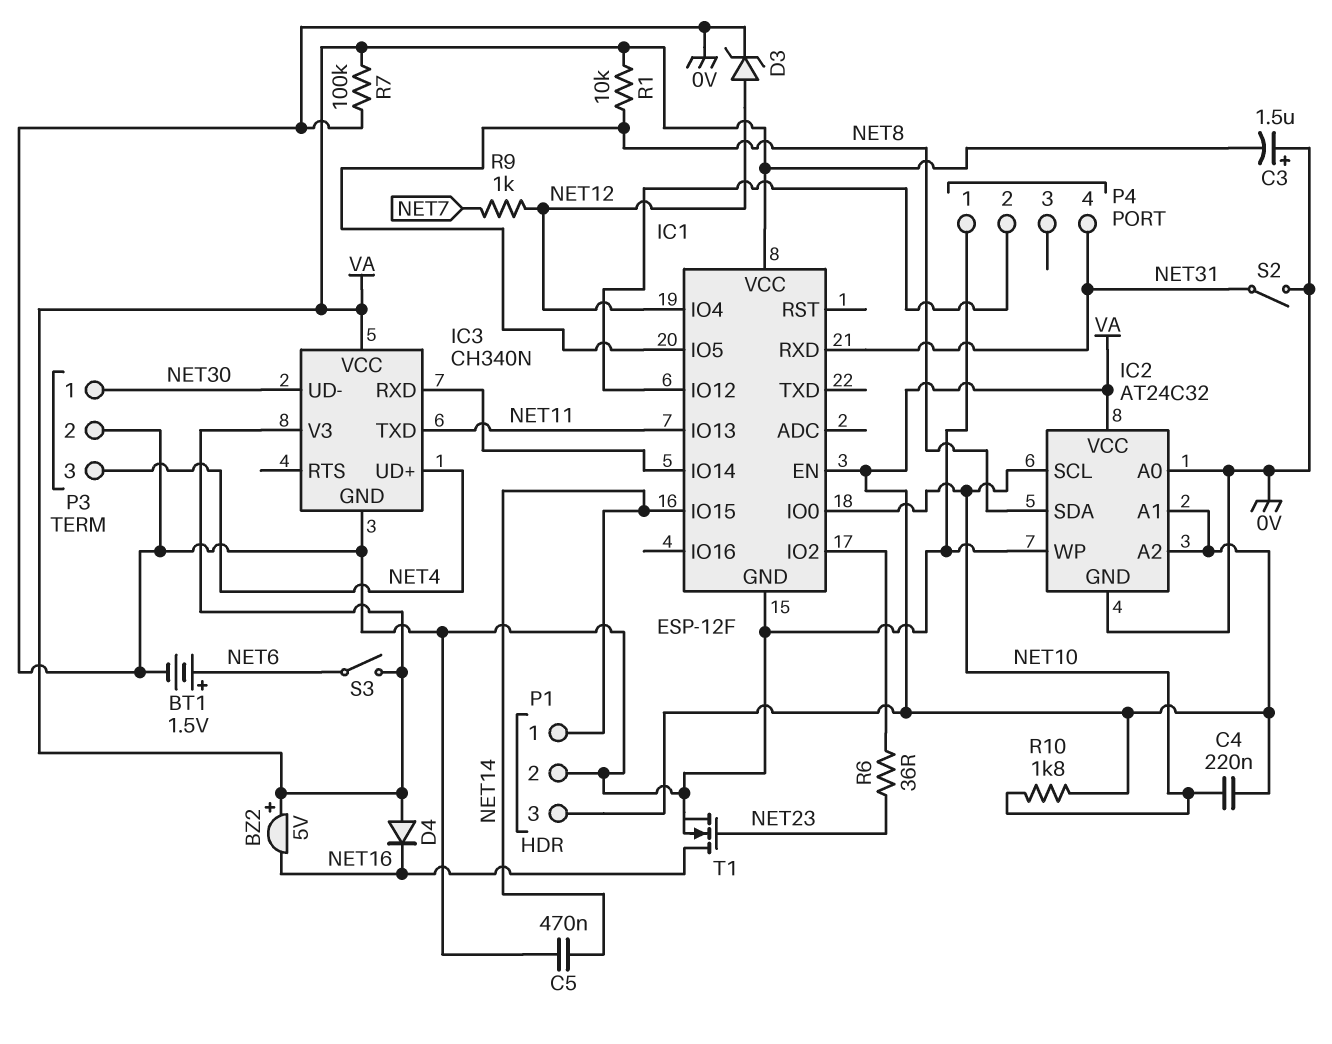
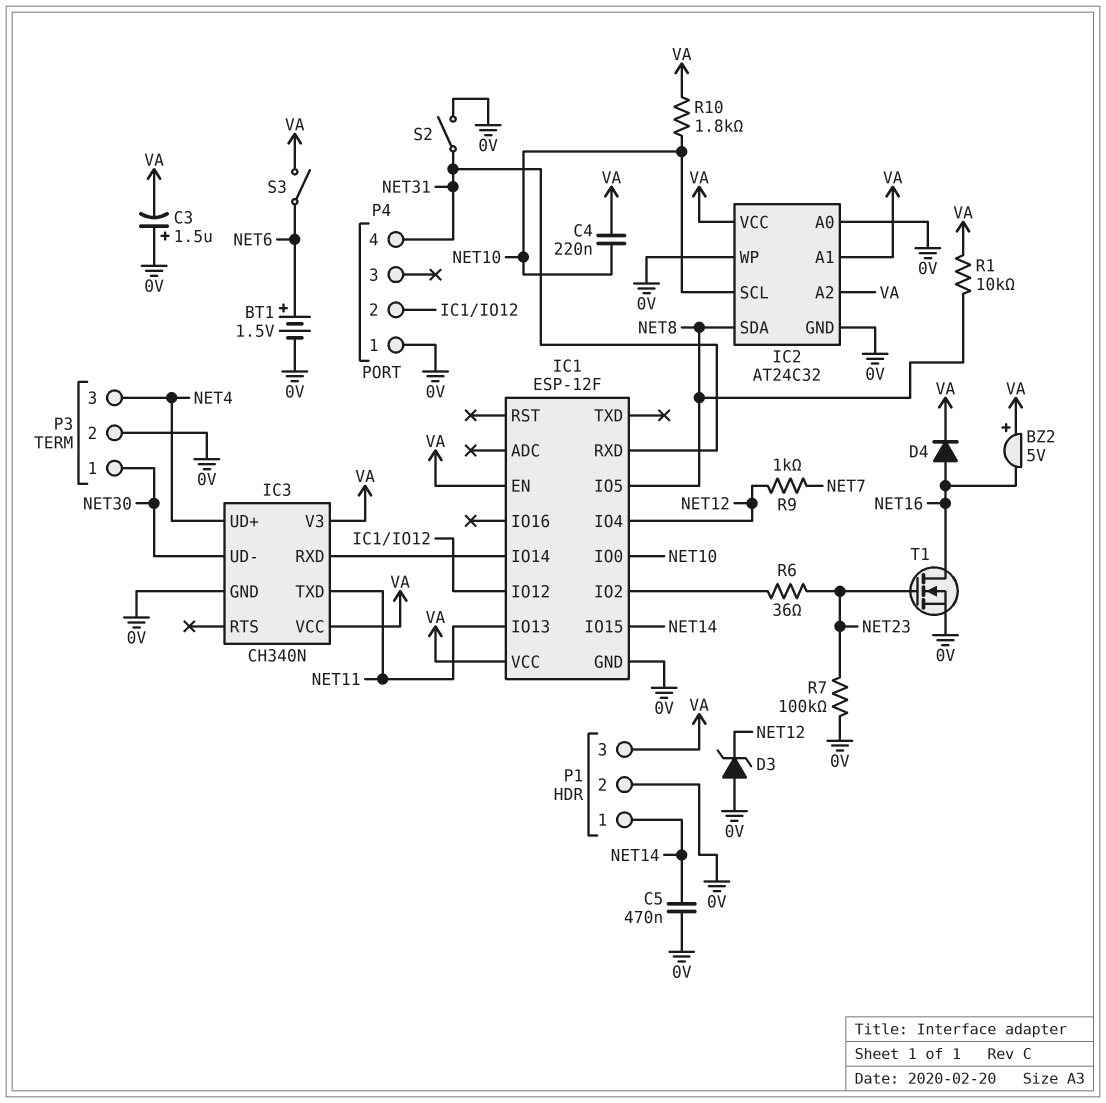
D3: zener (A NET12, K 0V) -> zener (A 0V, K NET12)
D4: diode (A VA, K NET16) -> diode (A NET16, K VA)
R7: 100k (0V, VA) -> 100k (0V, NET23)

